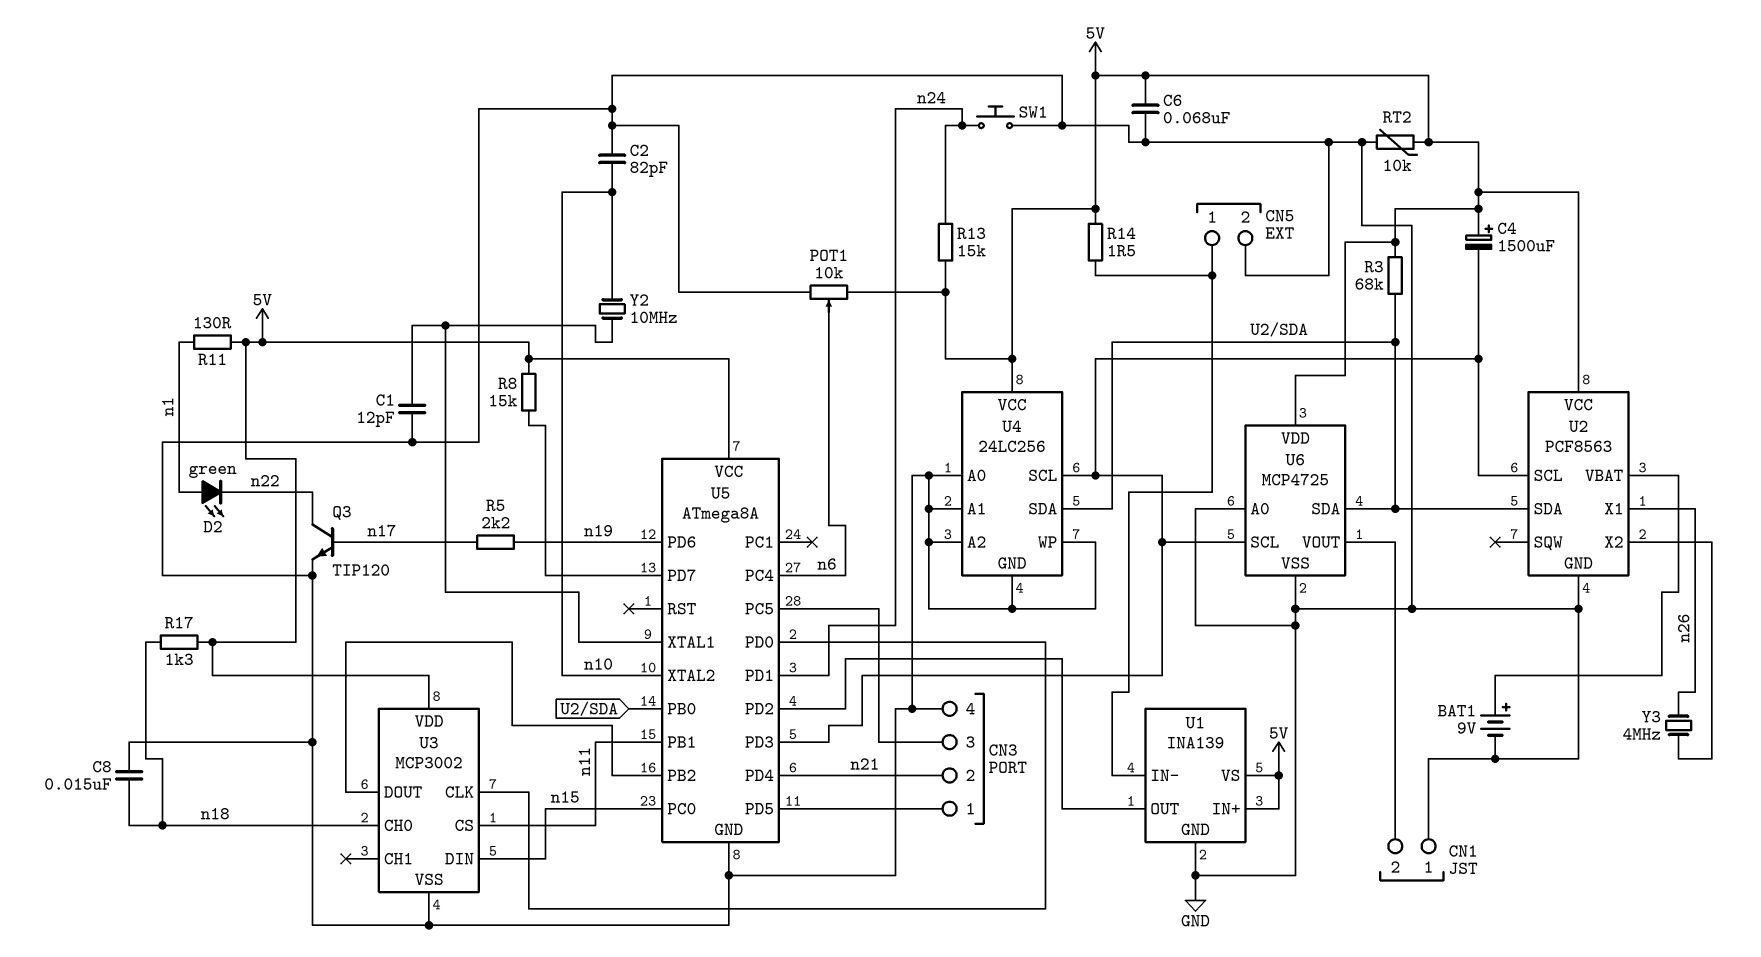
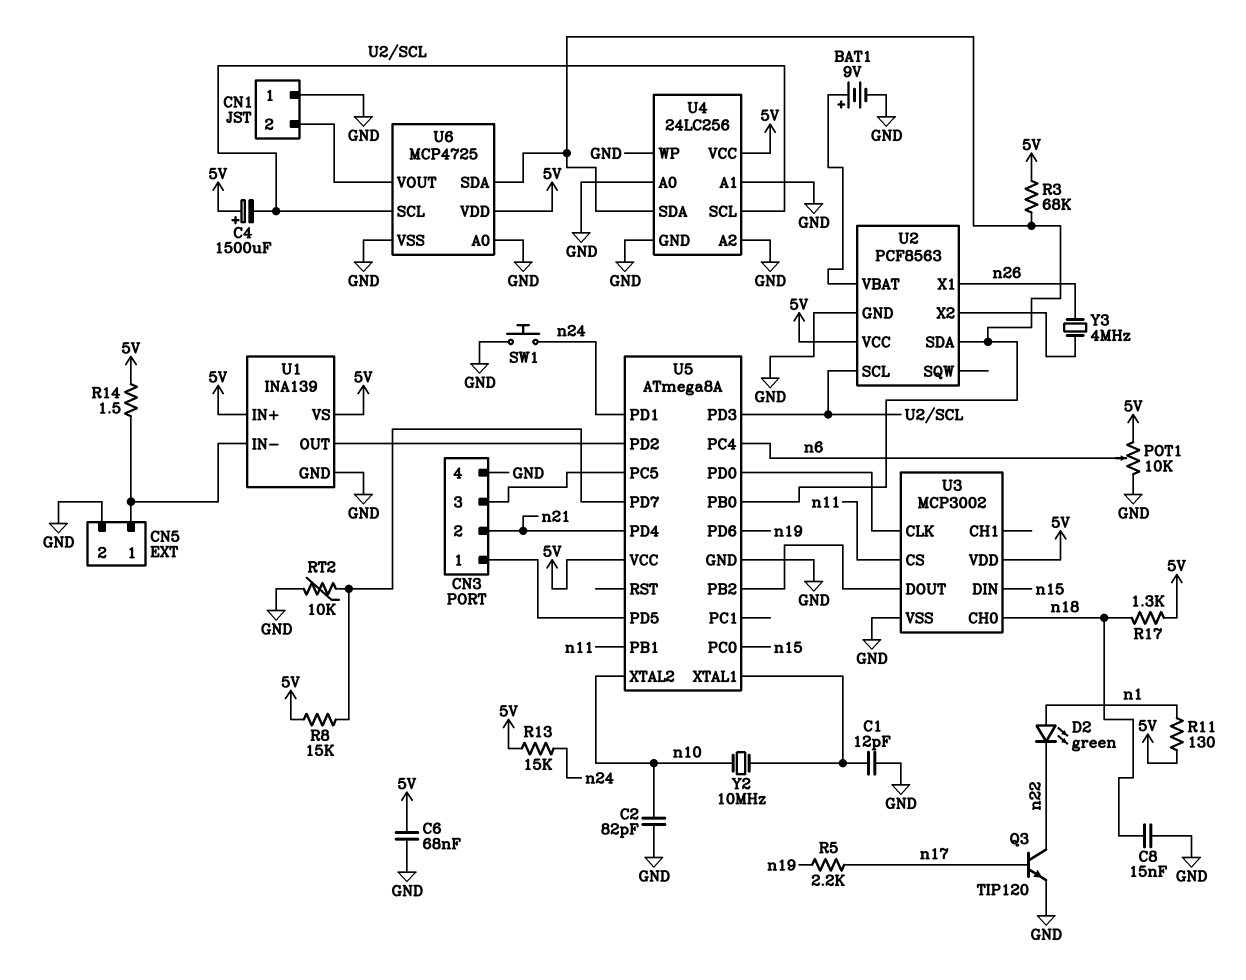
RT2: 10k (5V, GND) -> 10k (GND, U5/PD7)

